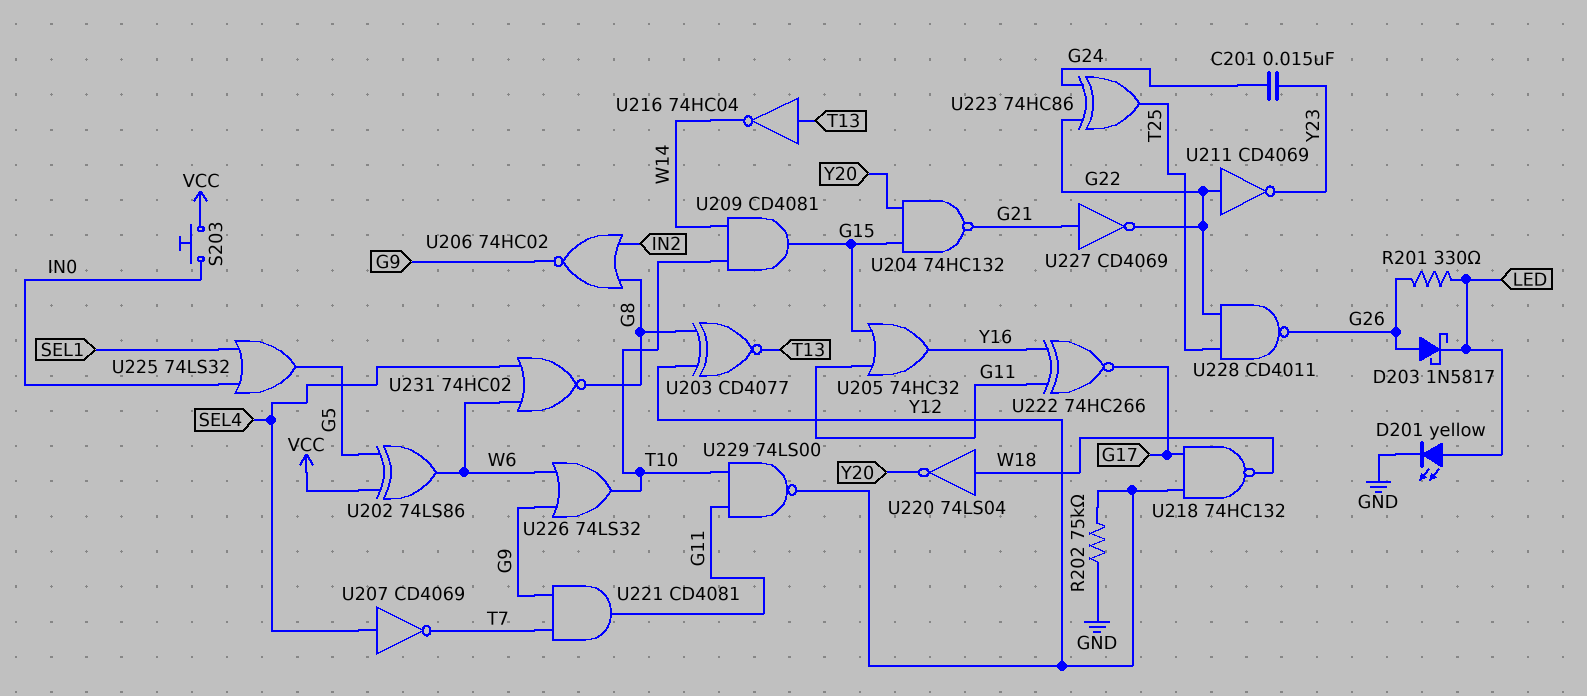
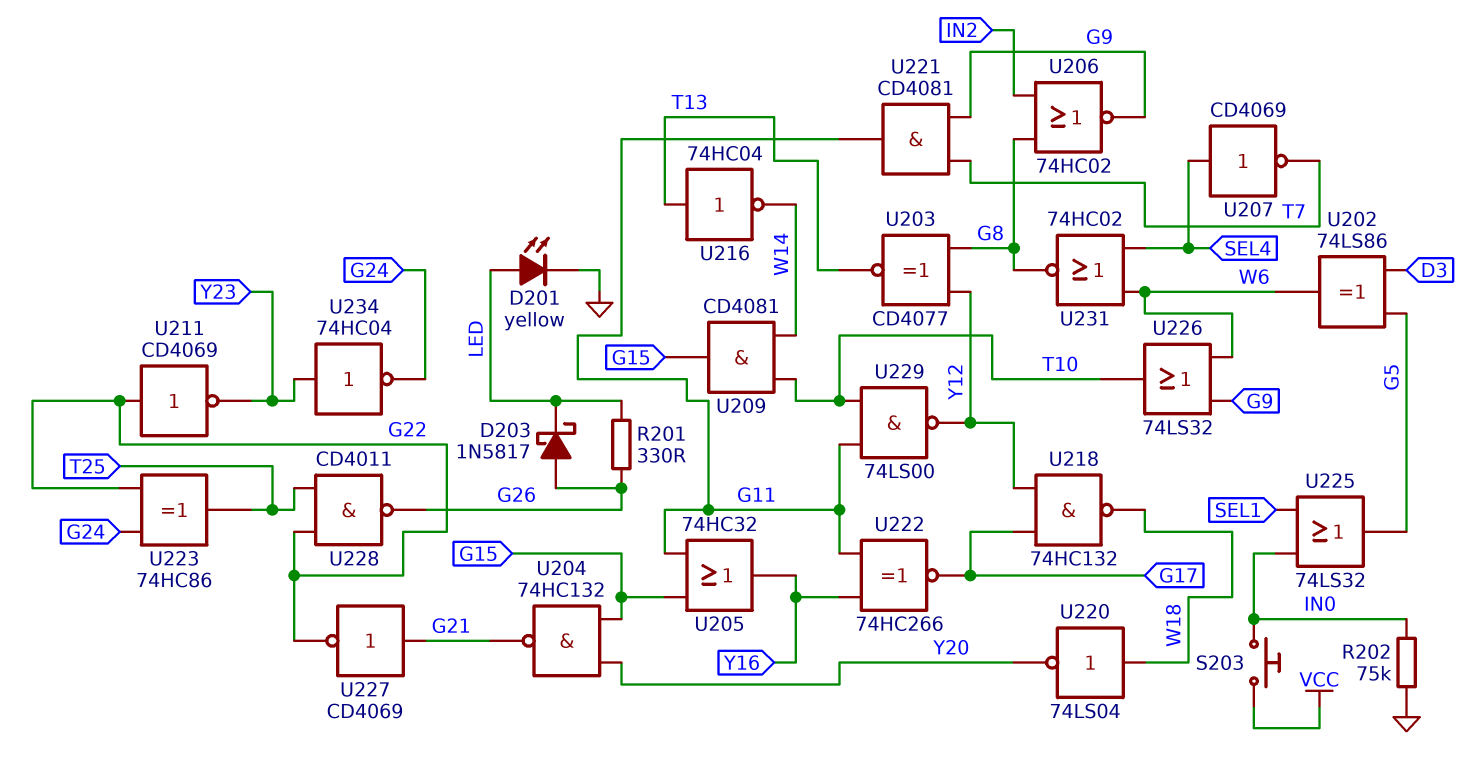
C201: 15nF (G24, Y23) -> none
R202: 75k (GND, Y12) -> 75k (GND, IN0)
U202: XOR 74LS86 (in G5, in VCC, out W6) -> XOR 74LS86 (in D3, in G5, out W6)
U234: none -> NOT 74HC04 (in Y23, out G24)

